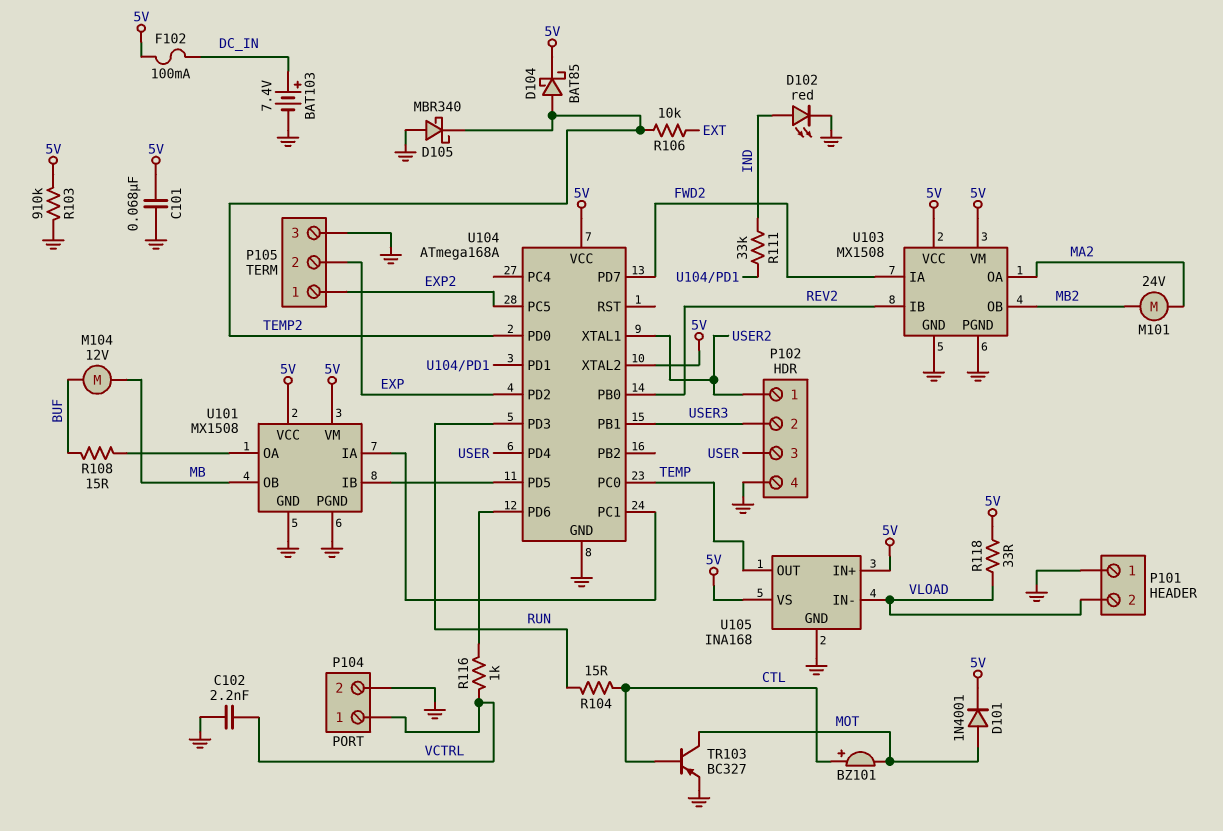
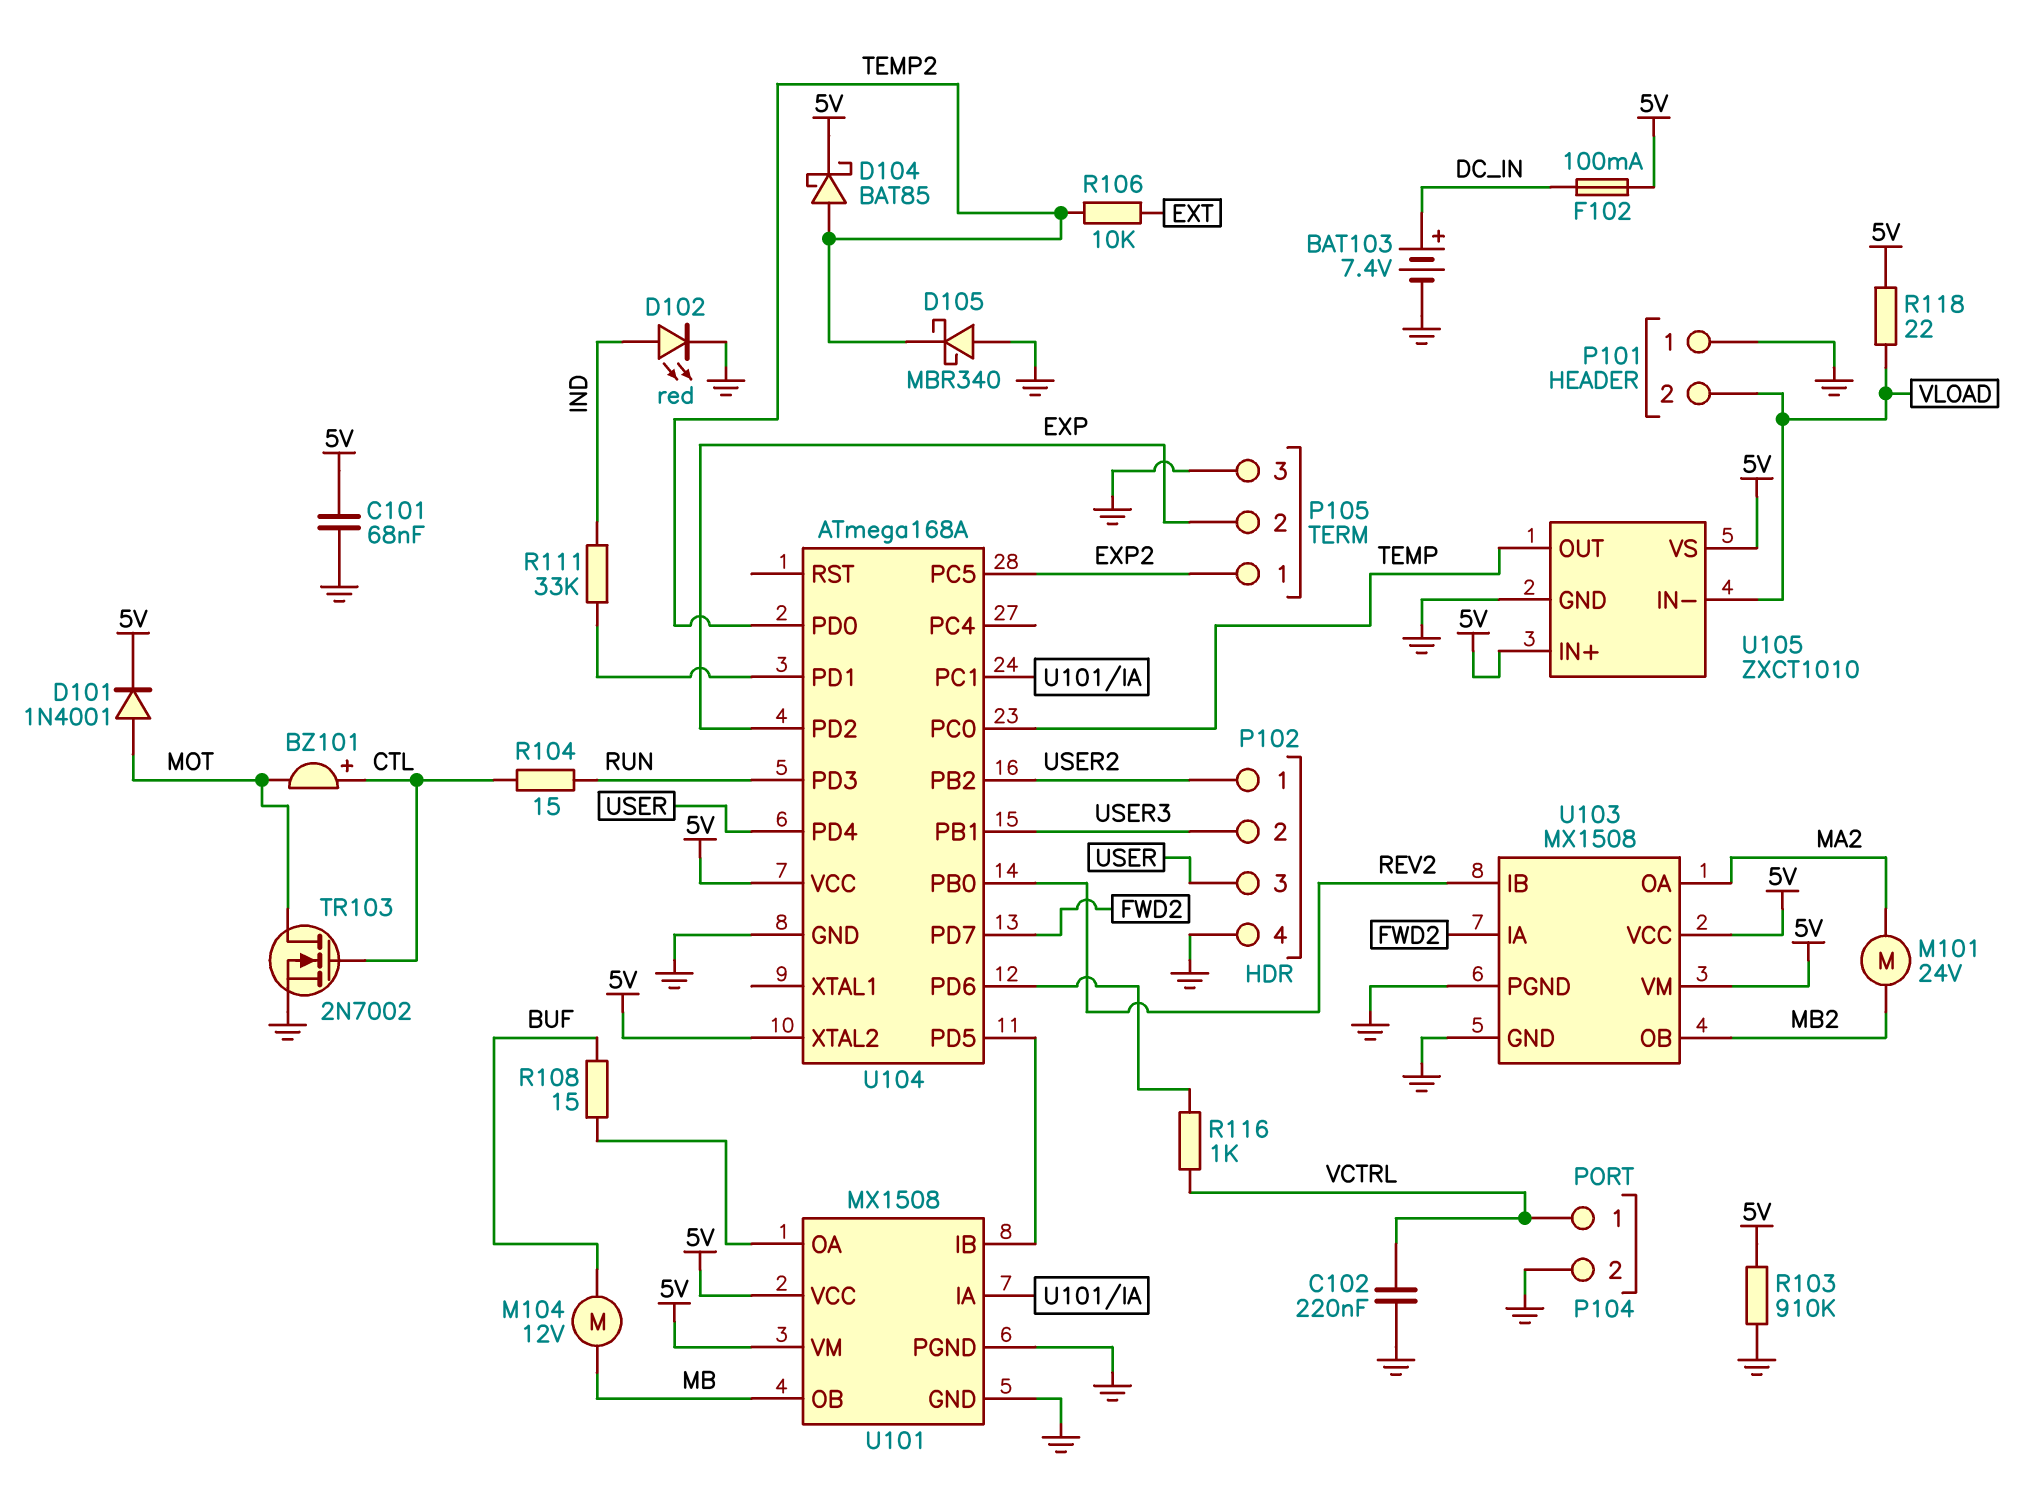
C102: 2.2nF (GND, VCTRL) -> 220nF (GND, VCTRL)
R118: 33 (5V, VLOAD) -> 22 (5V, VLOAD)
TR103: PNP BC327 (B CTL, C MOT, E GND) -> NMOS 2N7002 (G CTL, D MOT, S GND)
U104 pin PB2: none -> USER2
U104 pin XTAL1: USER2 -> none
U105: INA168 -> ZXCT1010

